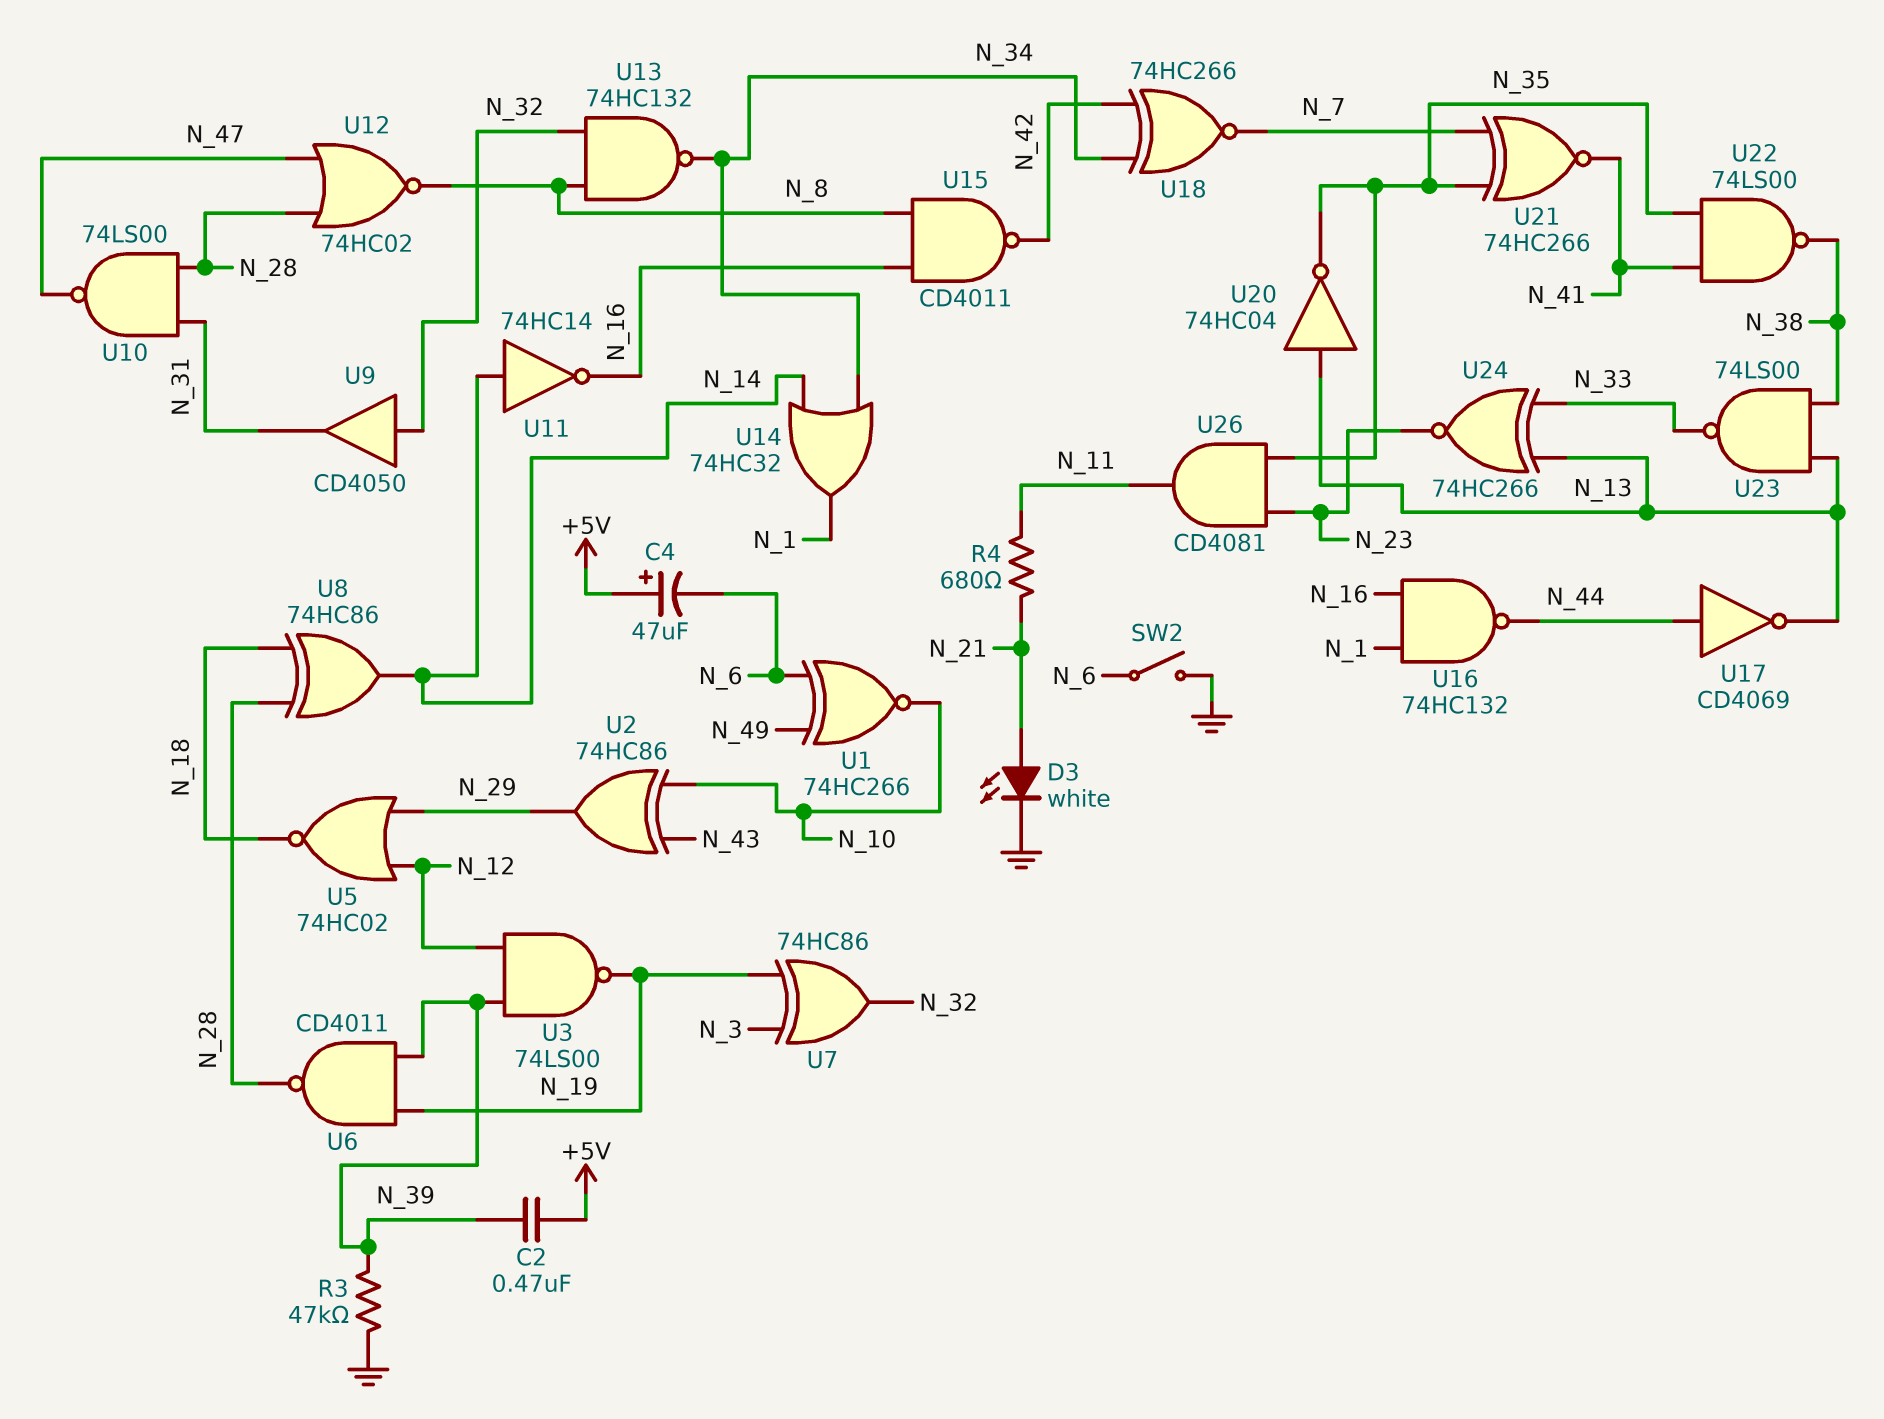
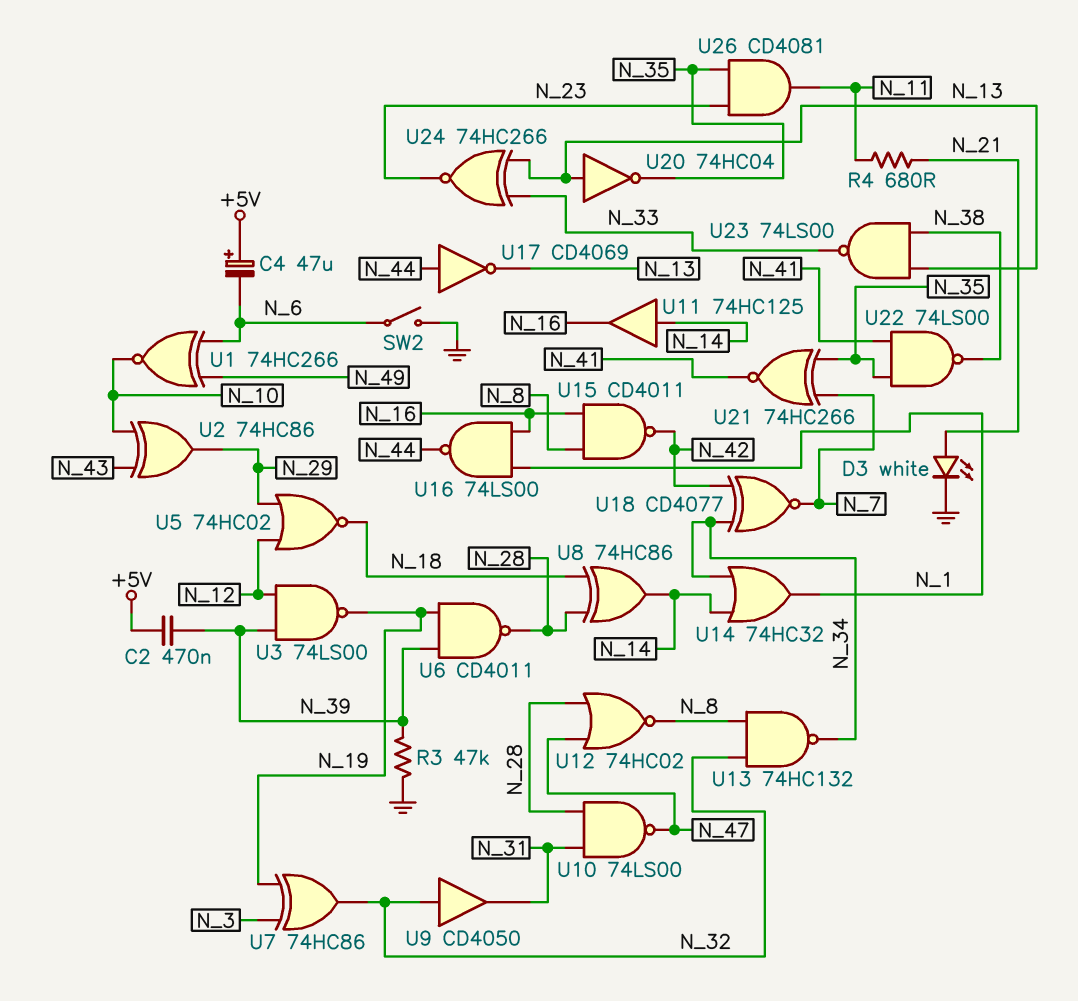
U11: NOT 74HC14 (in N_14, out N_16) -> buffer 74HC125 (in N_14, out N_16)
U16: NAND 74HC132 (in N_1, in N_16, out N_44) -> NAND 74LS00 (in N_1, in N_16, out N_44)
U18: XNOR 74HC266 (in N_34, in N_42, out N_7) -> XNOR CD4077 (in N_34, in N_42, out N_7)

